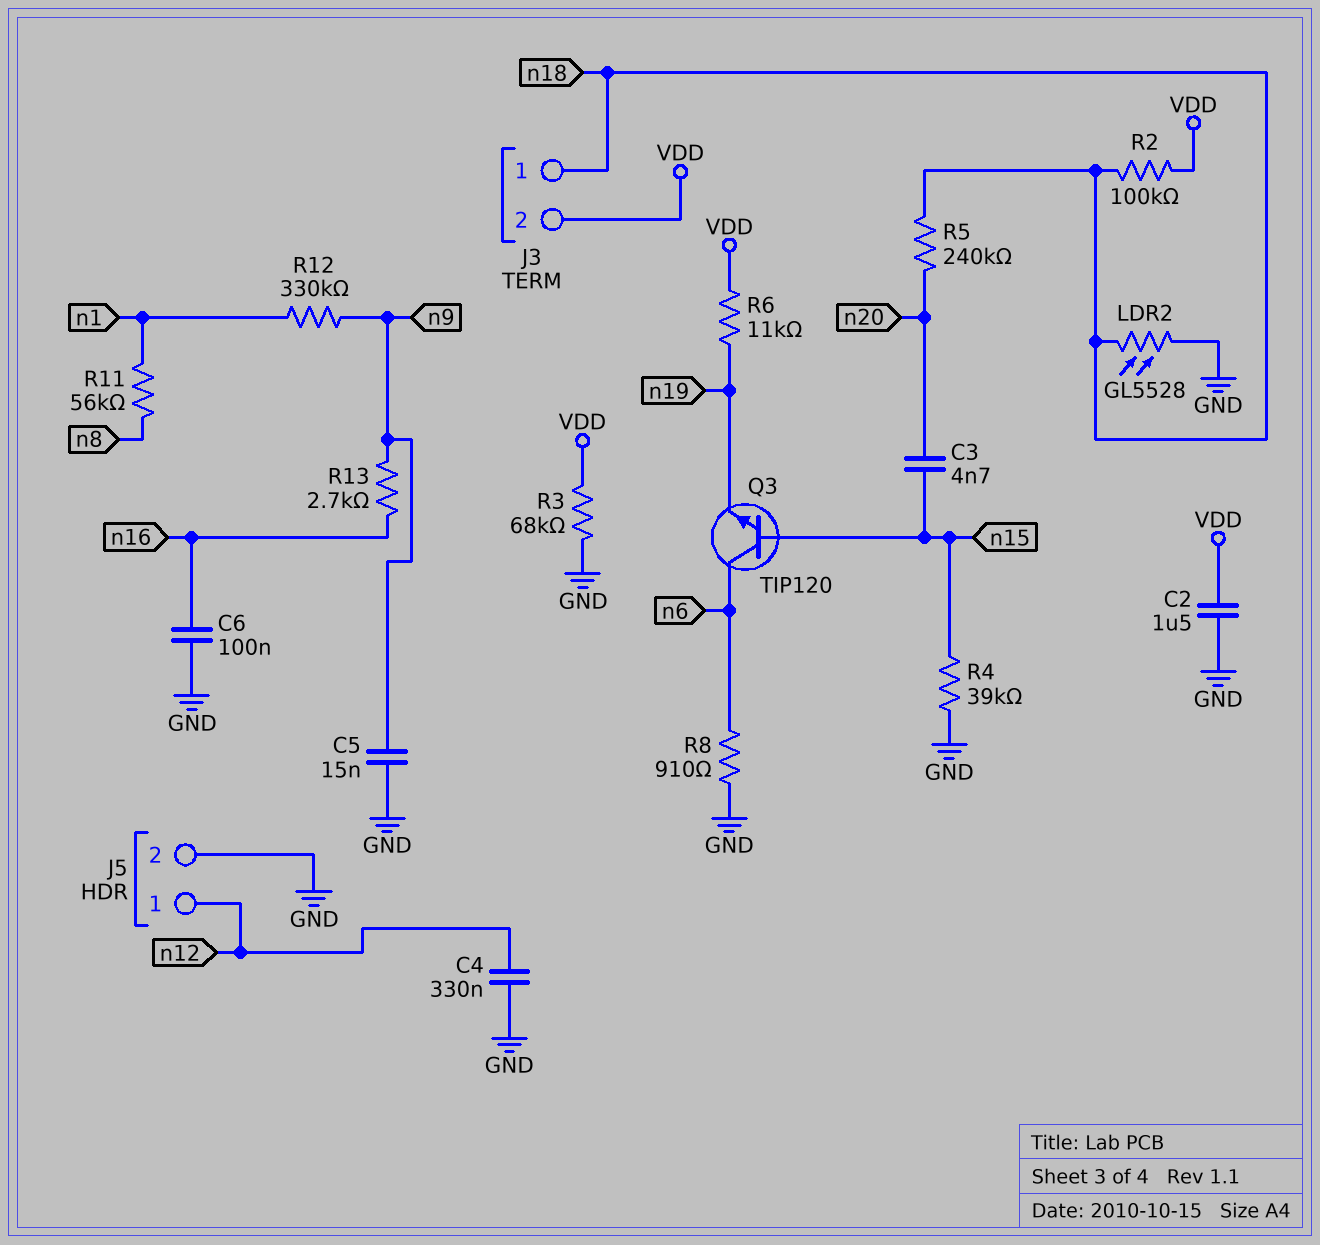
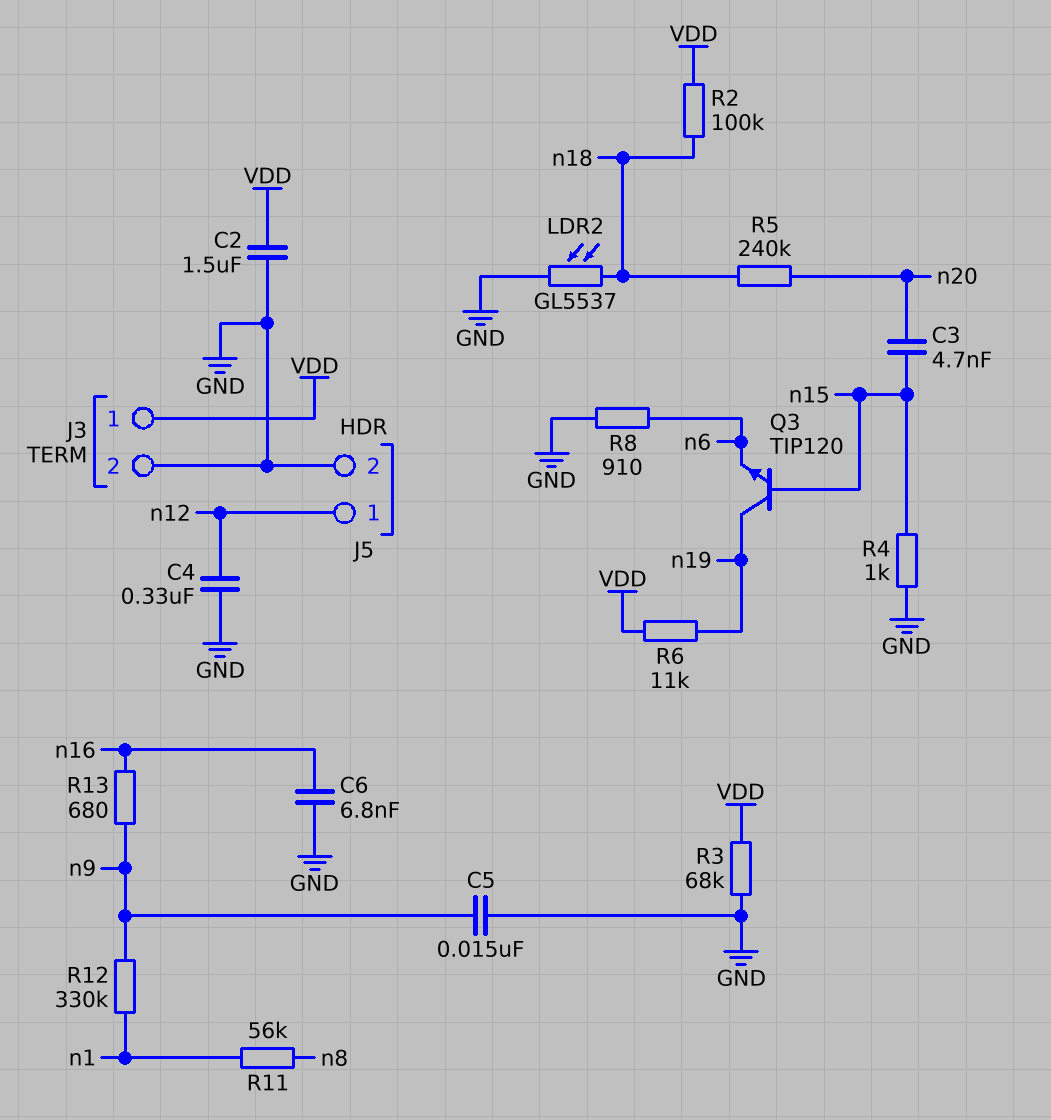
C6: 100nF (GND, n16) -> 6.8nF (GND, n16)
J3 pin 1: n18 -> VDD
J3 pin 2: VDD -> GND
LDR2: GL5528 (GND, n18) -> GL5537 (GND, n18)
Q3: NPN TIP120 (B n15, C n6, E n19) -> NPN TIP120 (B n15, C n19, E n6)
R4: 39k (GND, n15) -> 1k (GND, n15)
R13: 2.7k (n9, n16) -> 680 (n9, n16)

